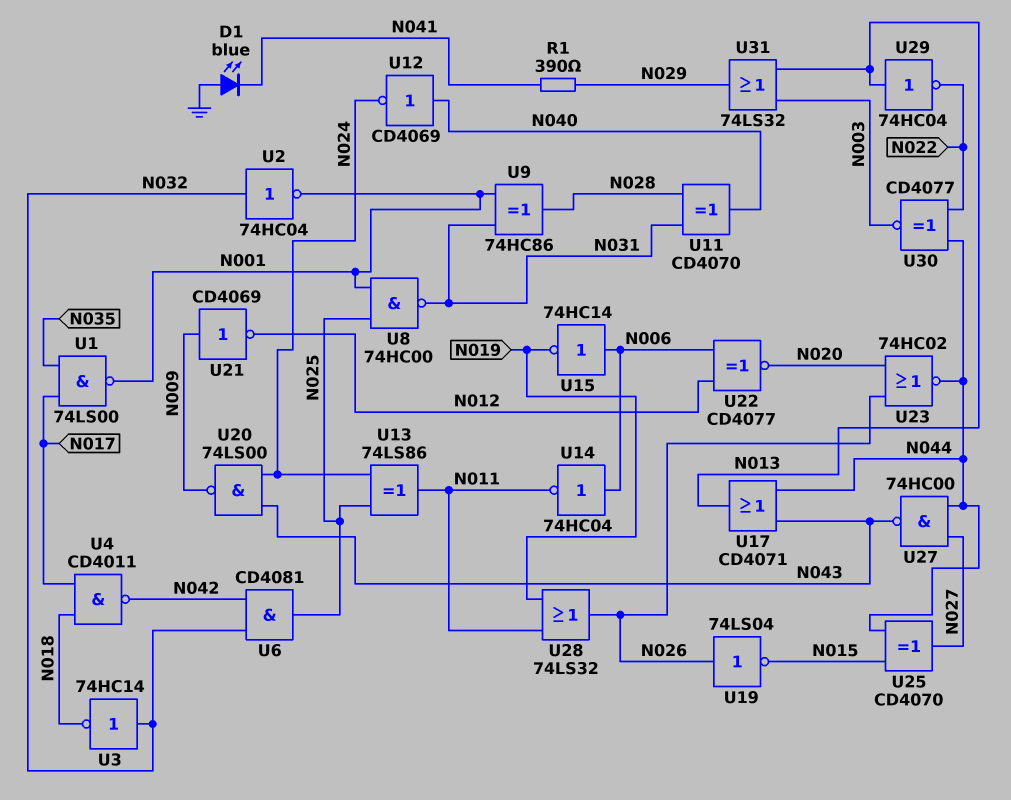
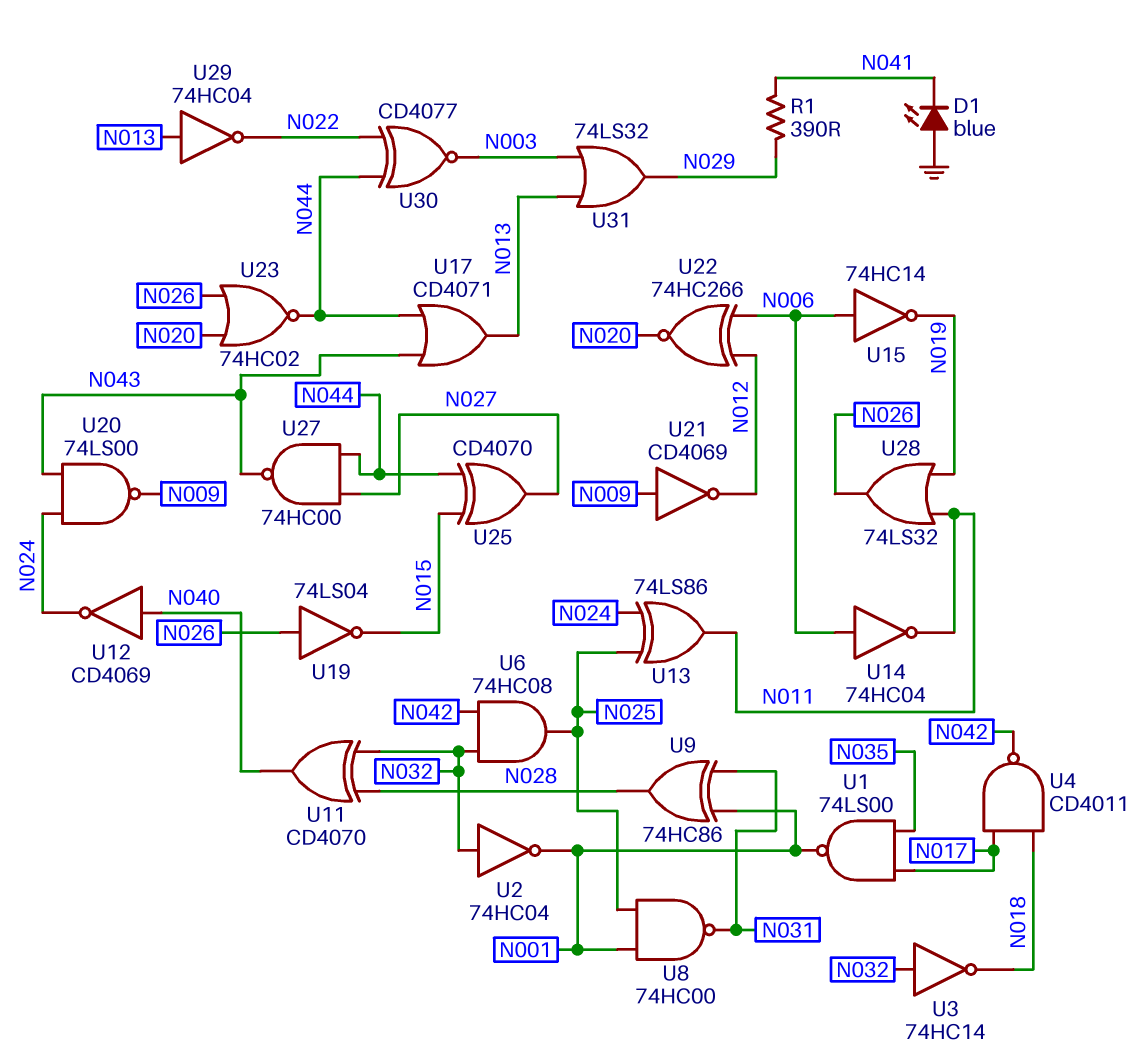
U6: AND CD4081 (in N032, in N042, out N025) -> AND 74HC08 (in N032, in N042, out N025)
U11: XOR CD4070 (in N028, in N031, out N040) -> XOR CD4070 (in N028, in N032, out N040)
U22: XNOR CD4077 (in N006, in N012, out N020) -> XNOR 74HC266 (in N006, in N012, out N020)

